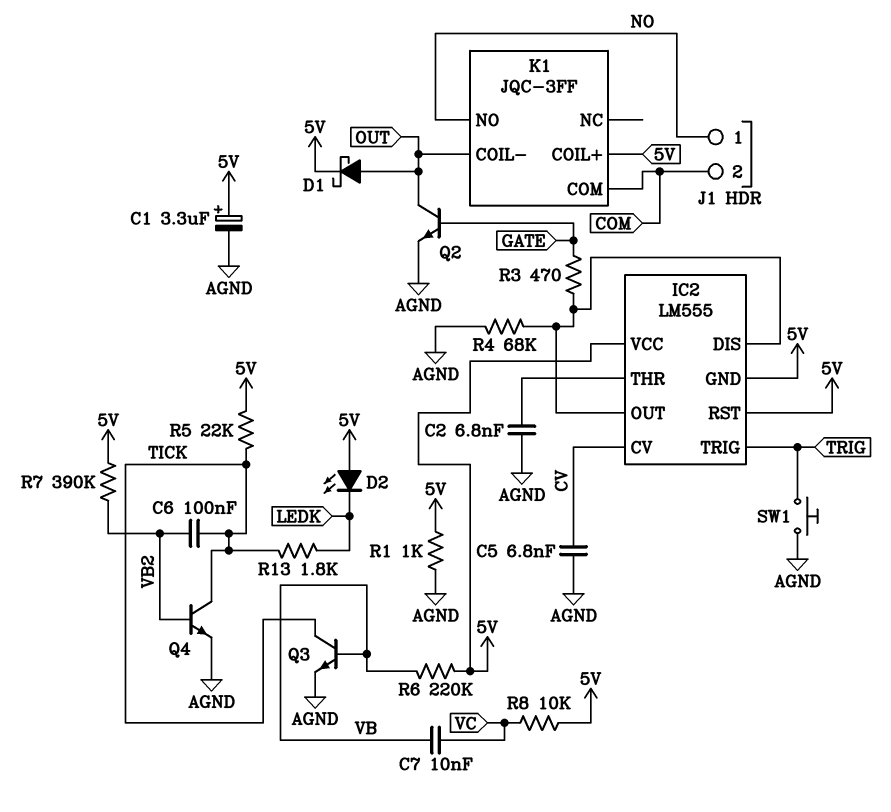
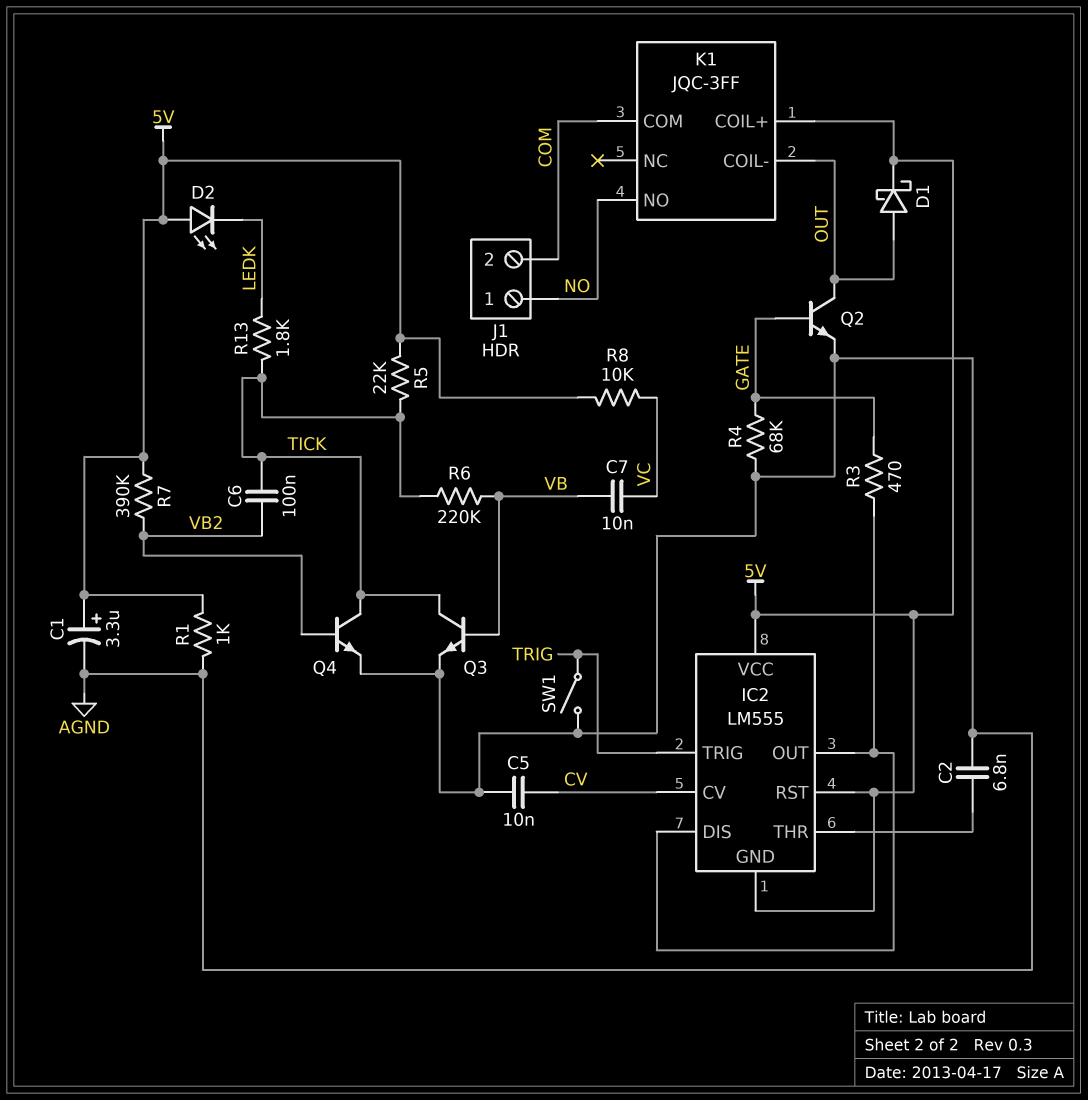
C5: 6.8nF (AGND, CV) -> 10nF (AGND, CV)
R4: 68k (AGND, IC2/DIS) -> 68k (AGND, GATE)
R6: 220k (5V, VB) -> 220k (TICK, VB)
SW1: button (AGND, TRIG) -> switch (AGND, TRIG)

